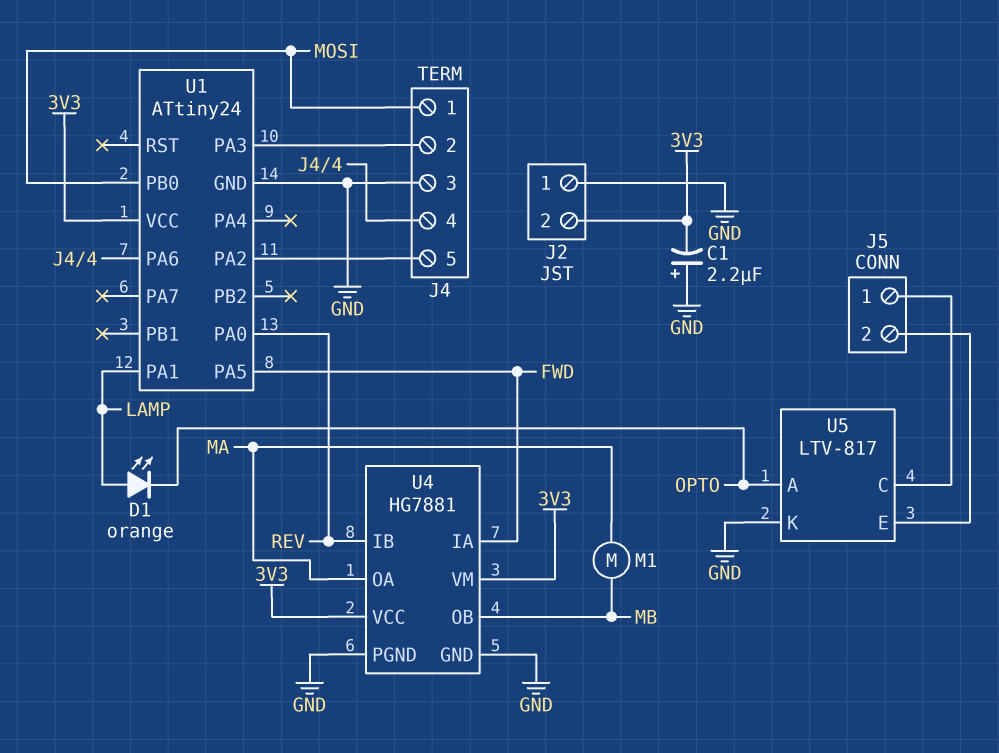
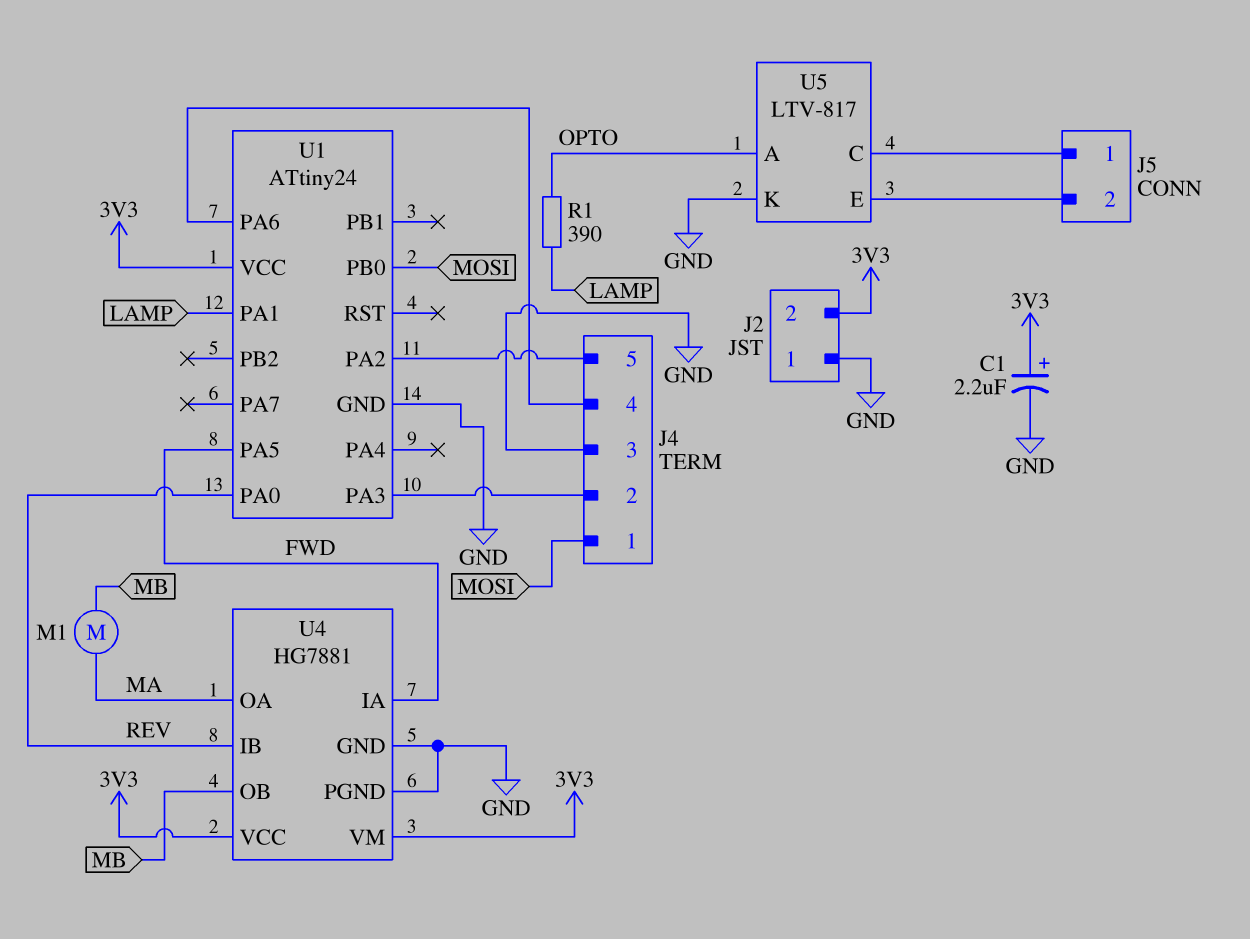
C1: 2.2uF (plus GND, minus 3V3) -> 2.2uF (plus 3V3, minus GND)
D1: LED orange (A LAMP, K OPTO) -> none
R1: none -> 390 (LAMP, OPTO)

